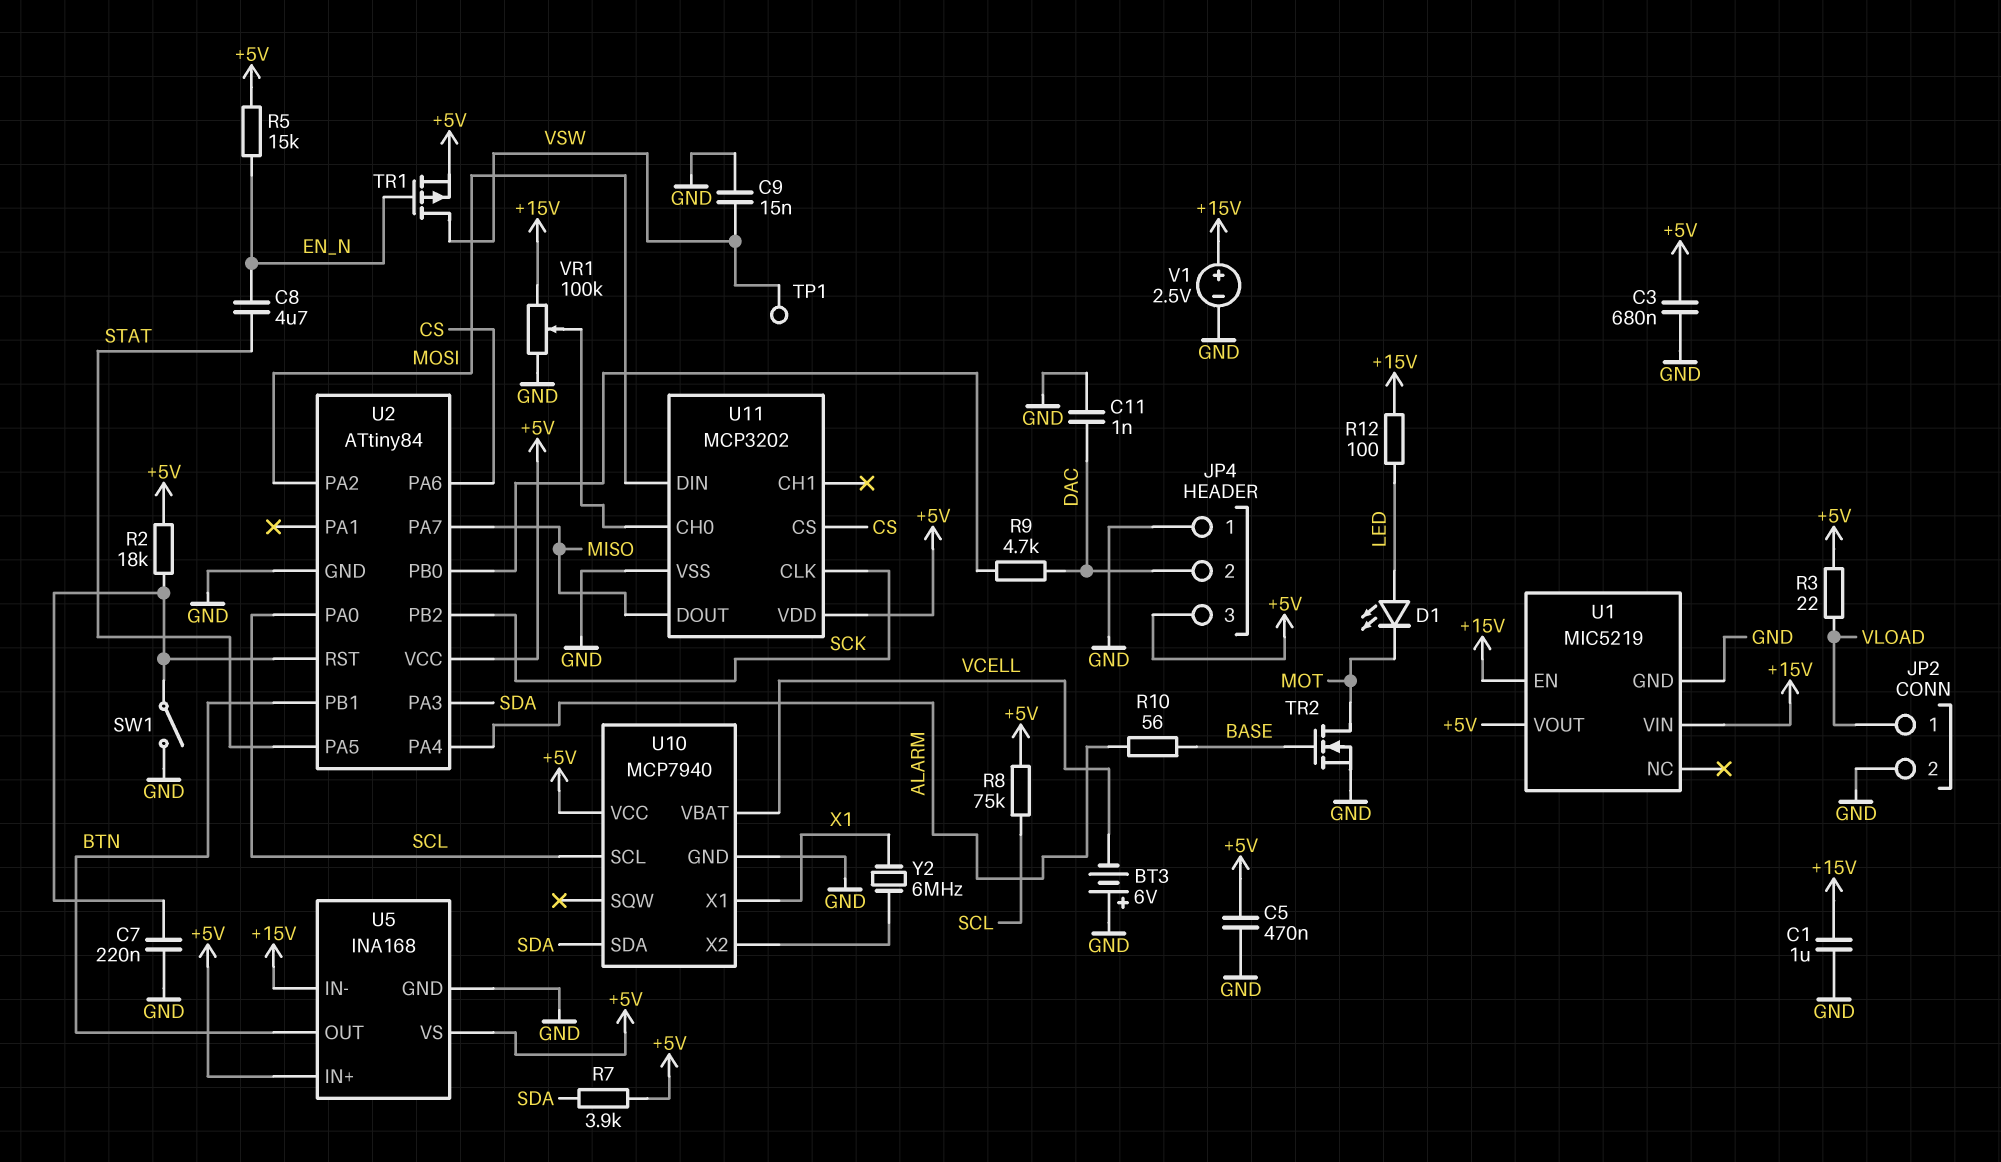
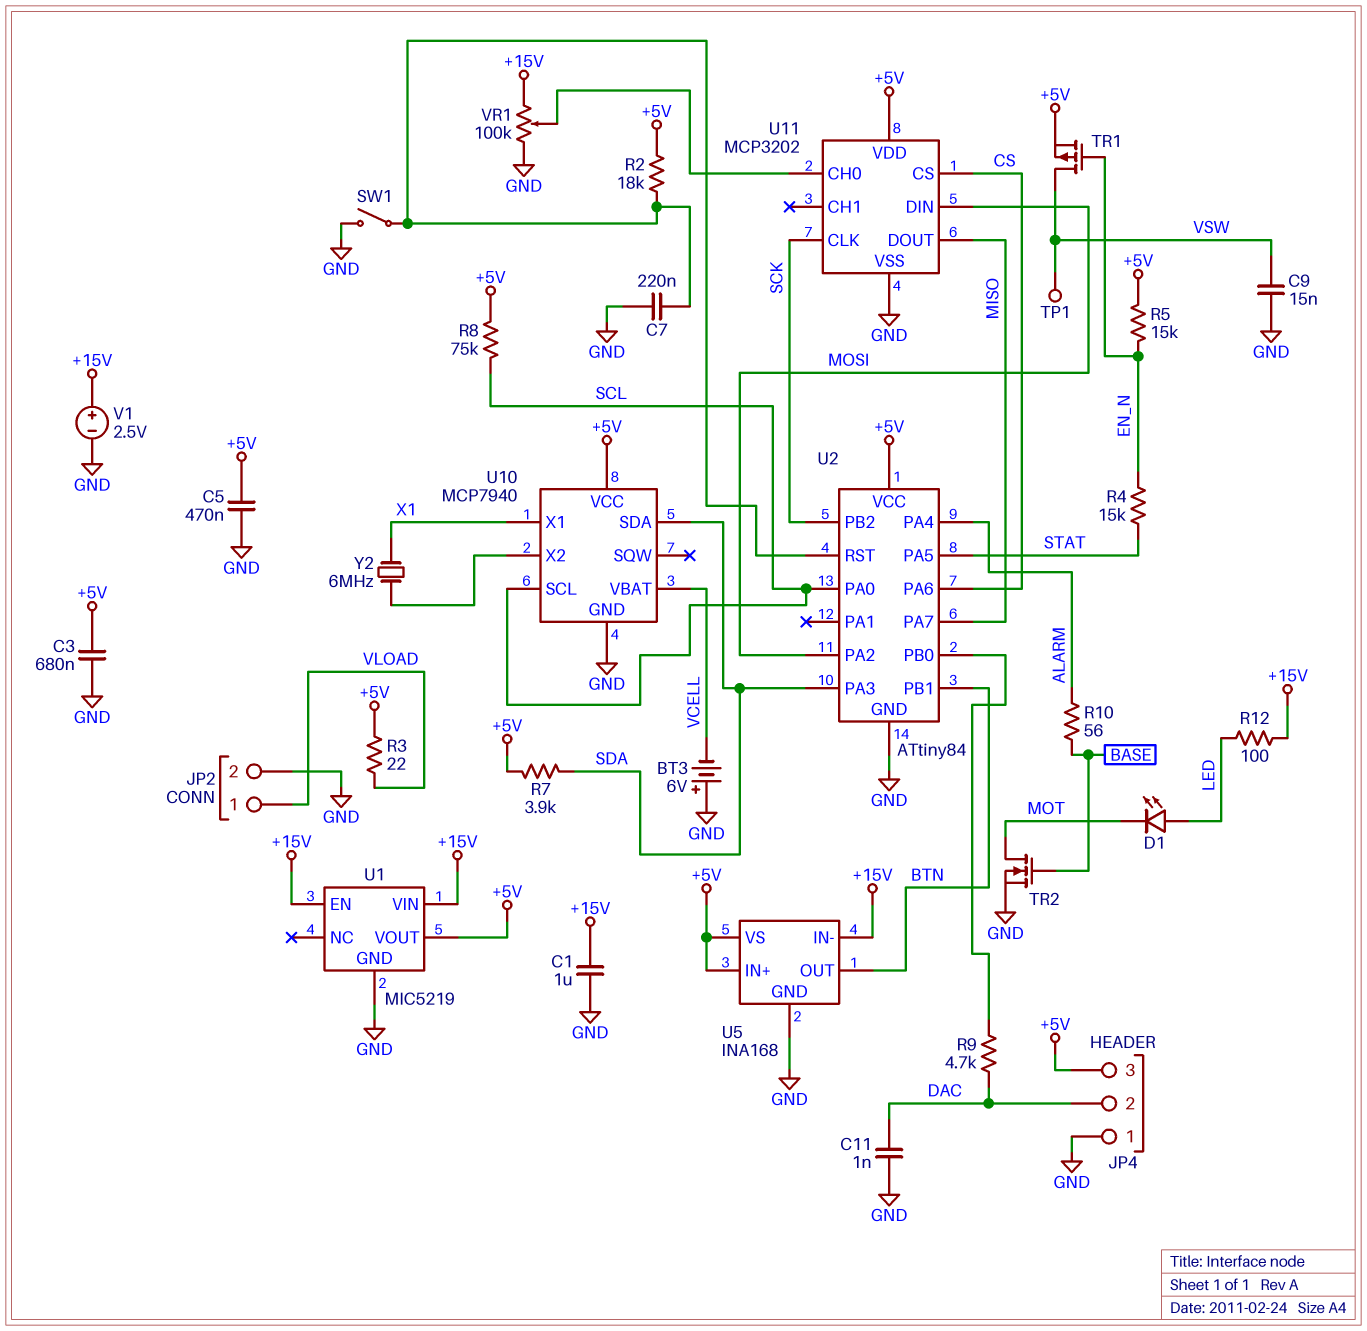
C8: 4.7uF (EN_N, STAT) -> none
R4: none -> 15k (EN_N, STAT)

